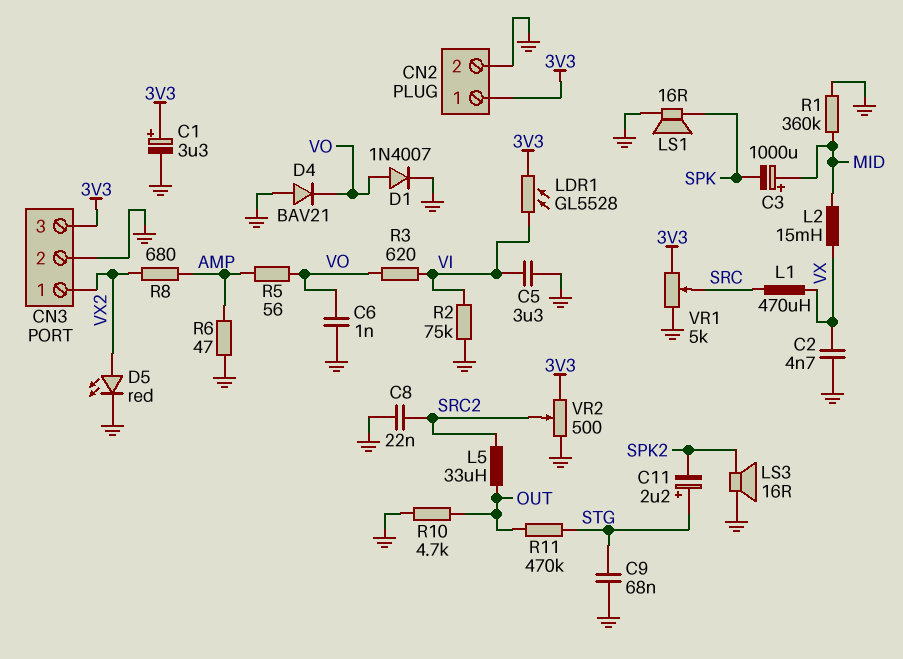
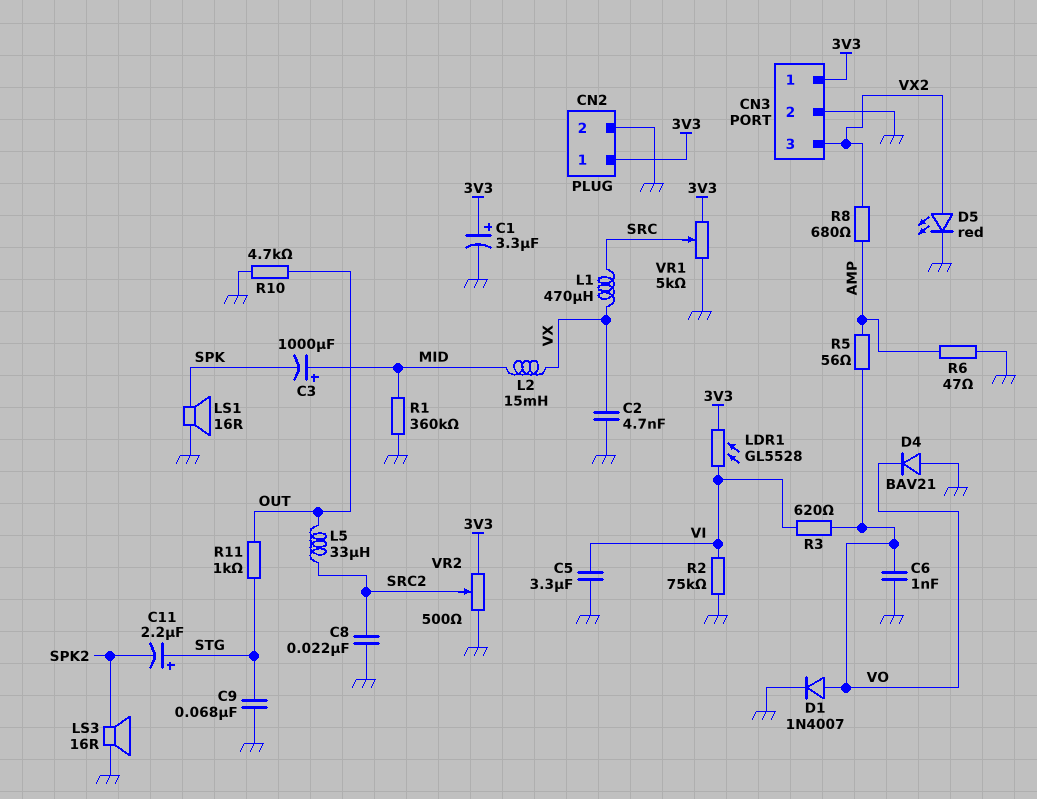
CN3 pin 1: VX2 -> 3V3
CN3 pin 3: 3V3 -> VX2
R11: 470k (OUT, STG) -> 1k (OUT, STG)

